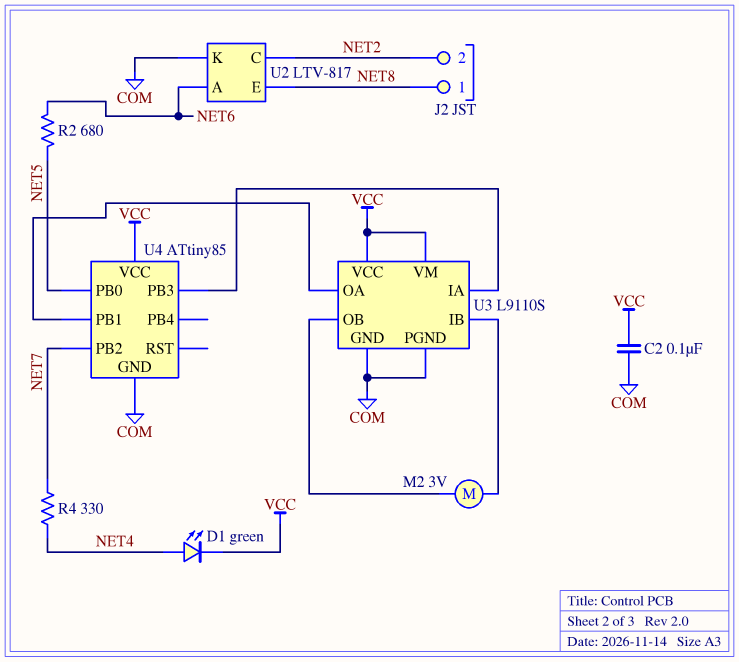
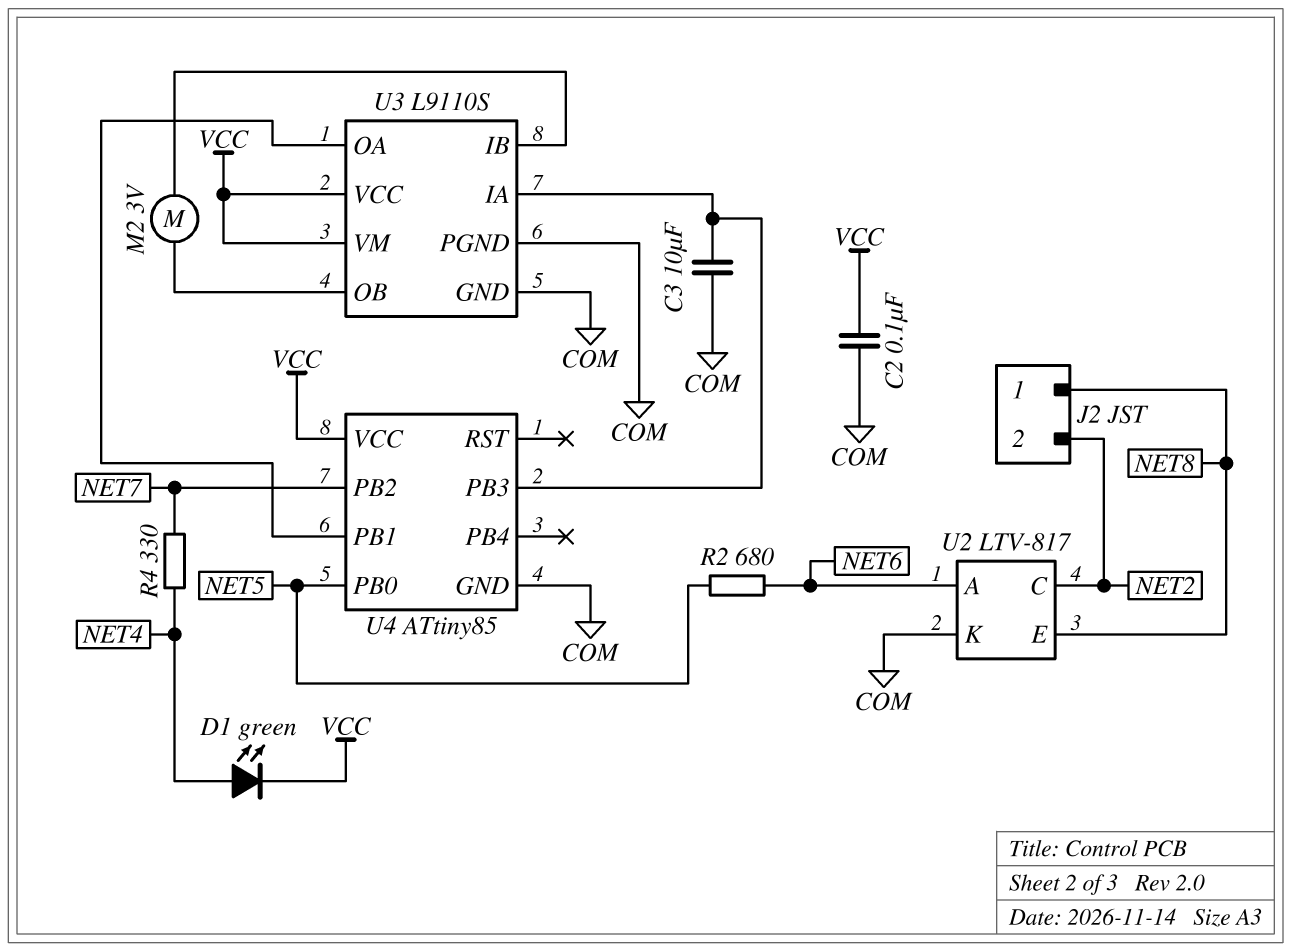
C3: none -> 10uF (COM, U3/IA)

